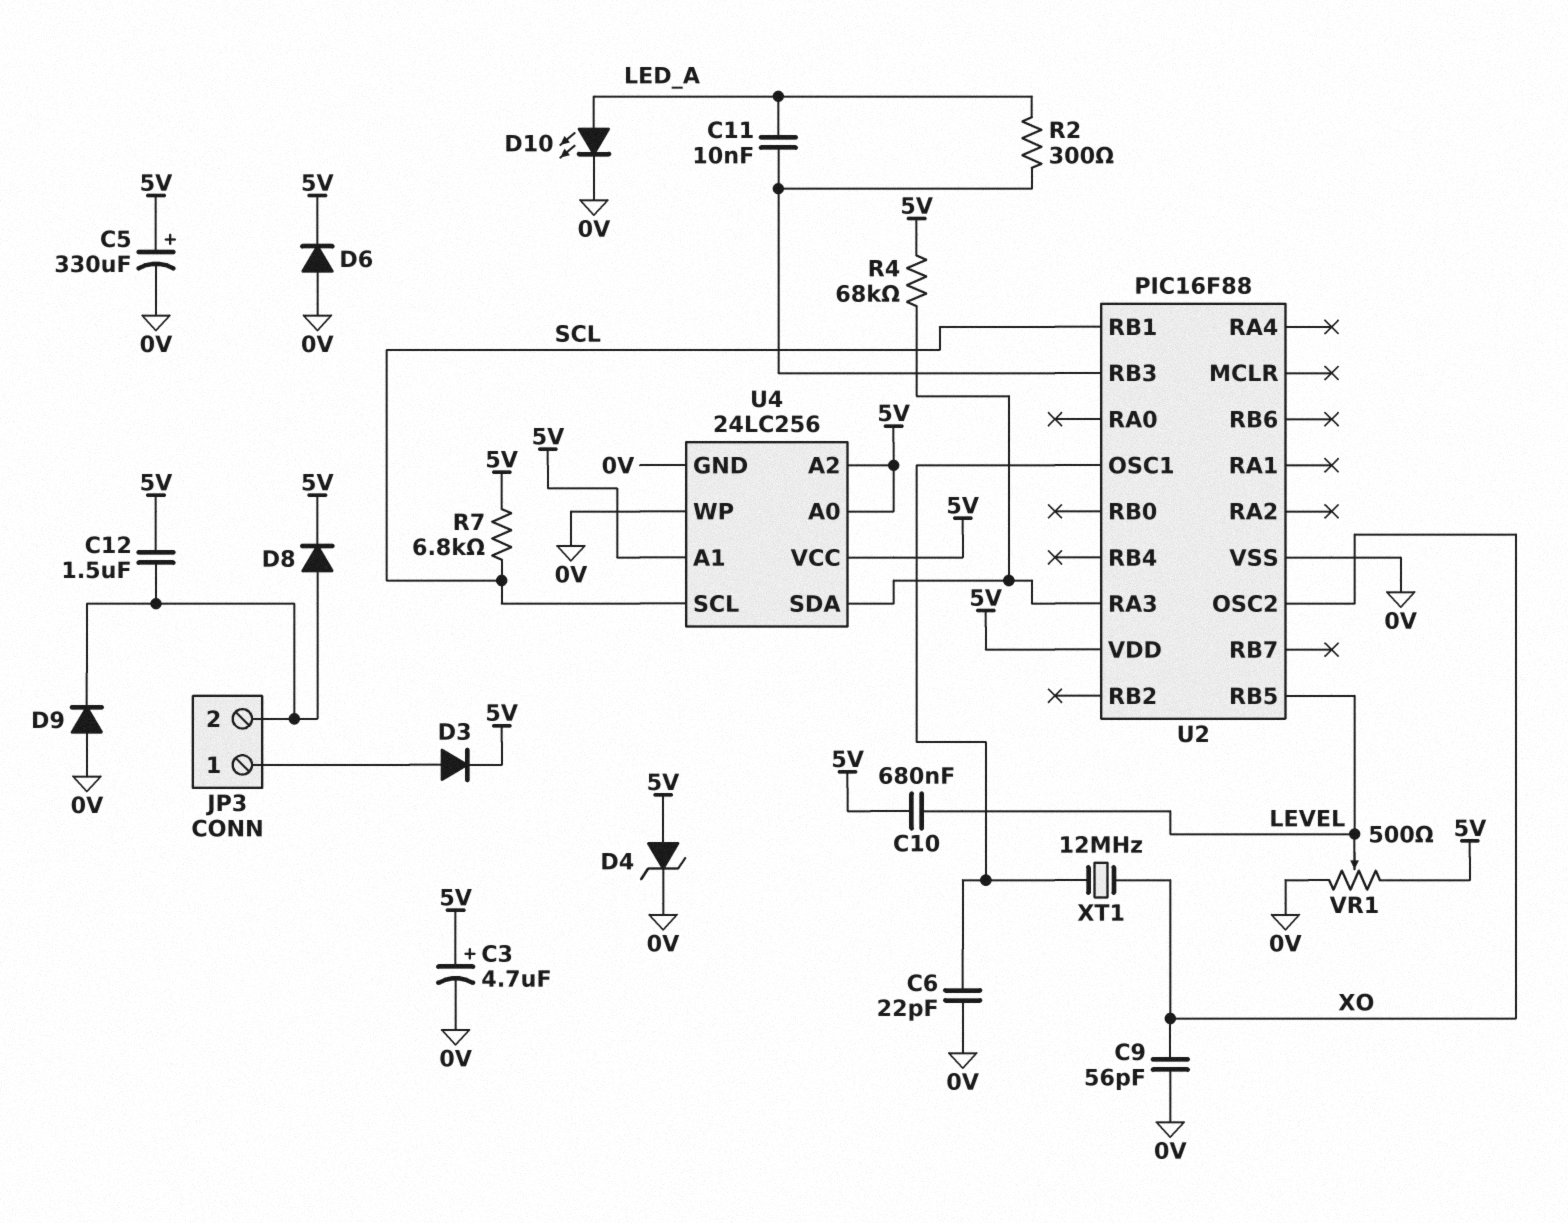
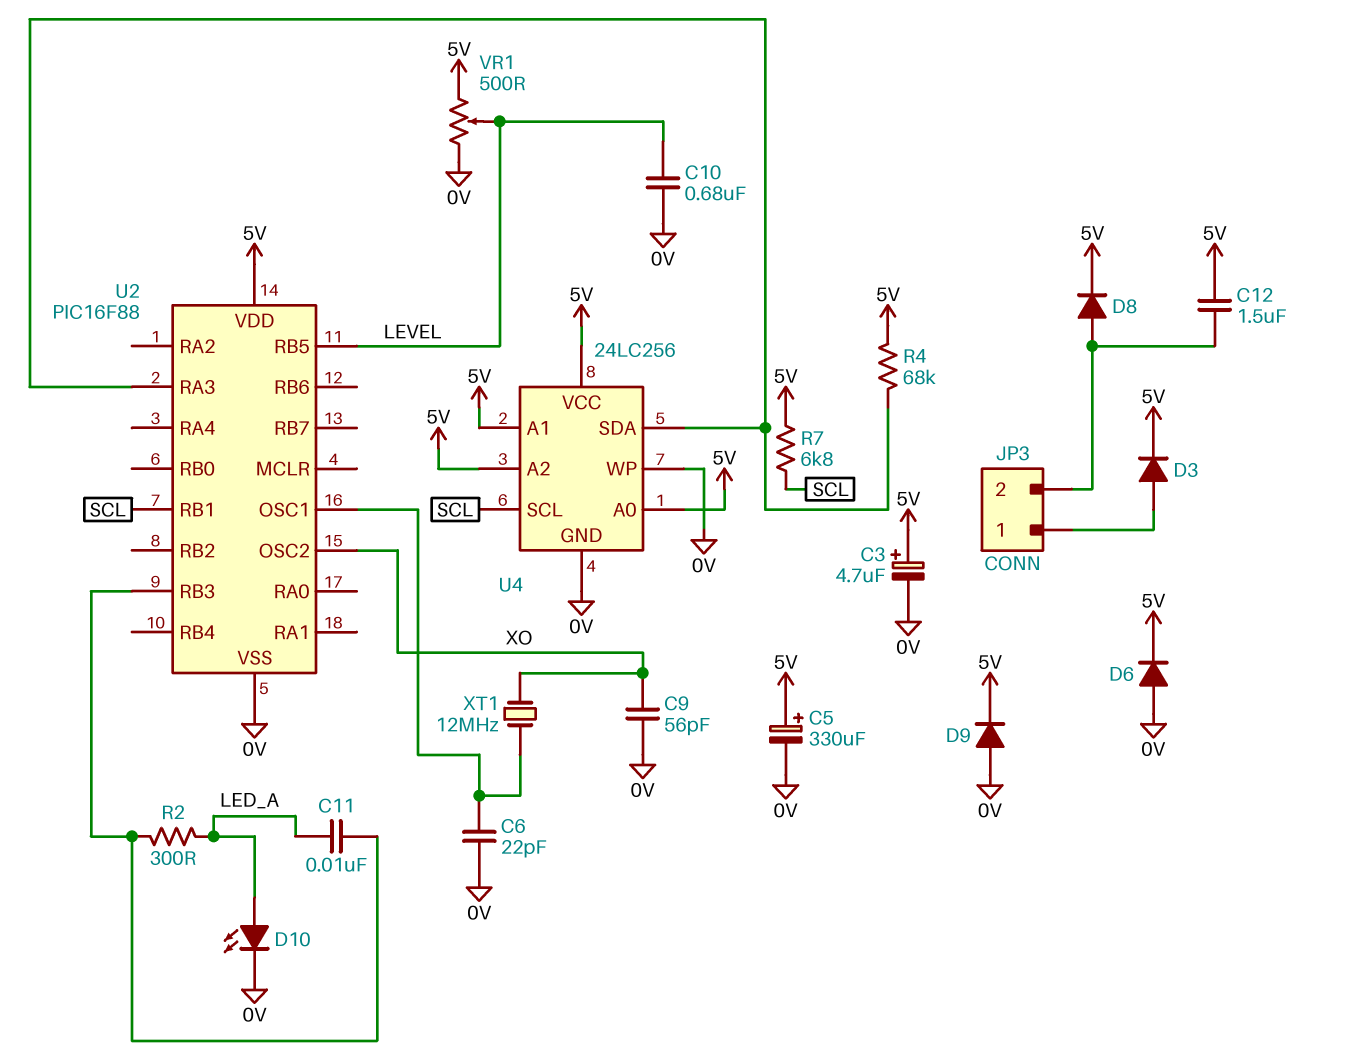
C10: 680nF (5V, LEVEL) -> 680nF (0V, LEVEL)
D4: zener (A 5V, K 0V) -> none
D9: diode (A 0V, K JP3/2) -> diode (A 0V, K 5V)

